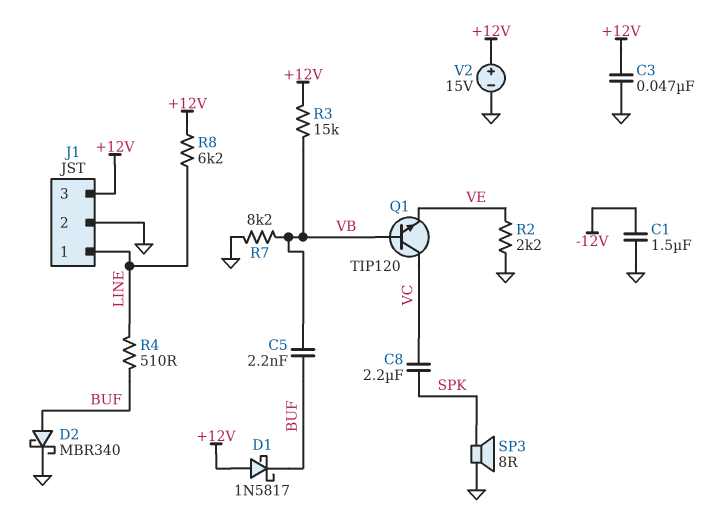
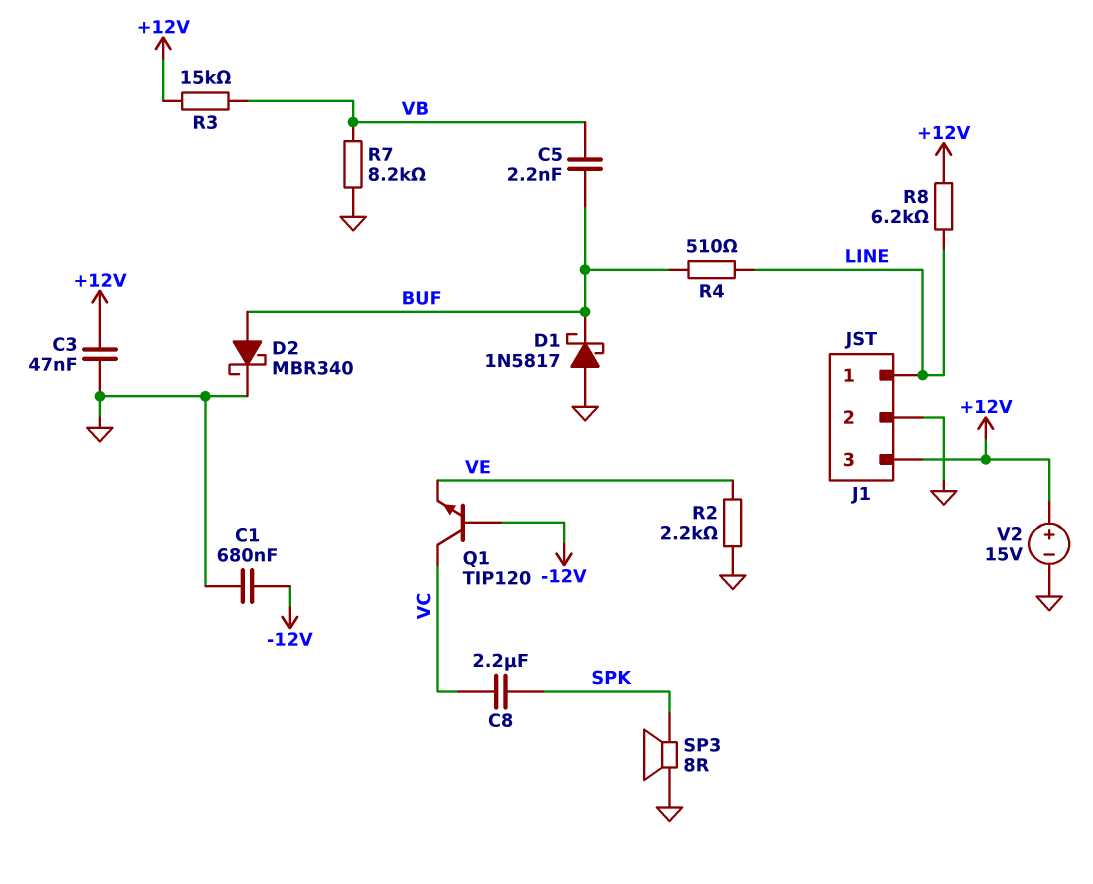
C1: 1.5uF (-12V, GND) -> 680nF (-12V, GND)
D1: schottky 1N5817 (A +12V, K BUF) -> schottky 1N5817 (A GND, K BUF)
Q1: NPN TIP120 (B VB, C VC, E VE) -> NPN TIP120 (B -12V, C VC, E VE)

